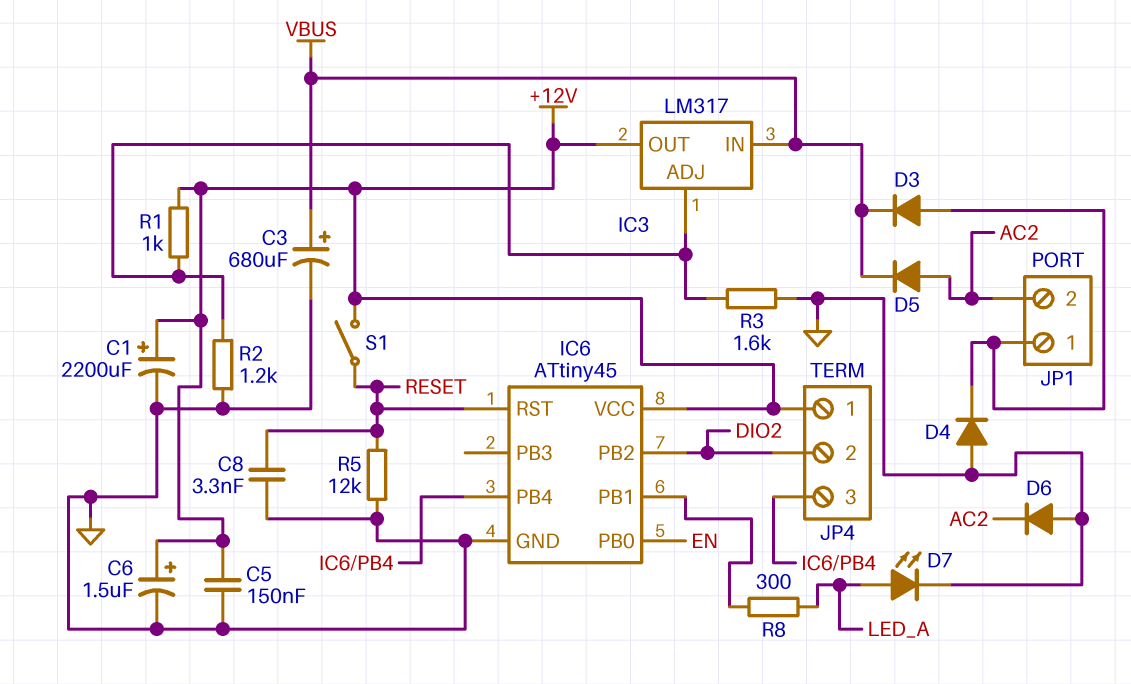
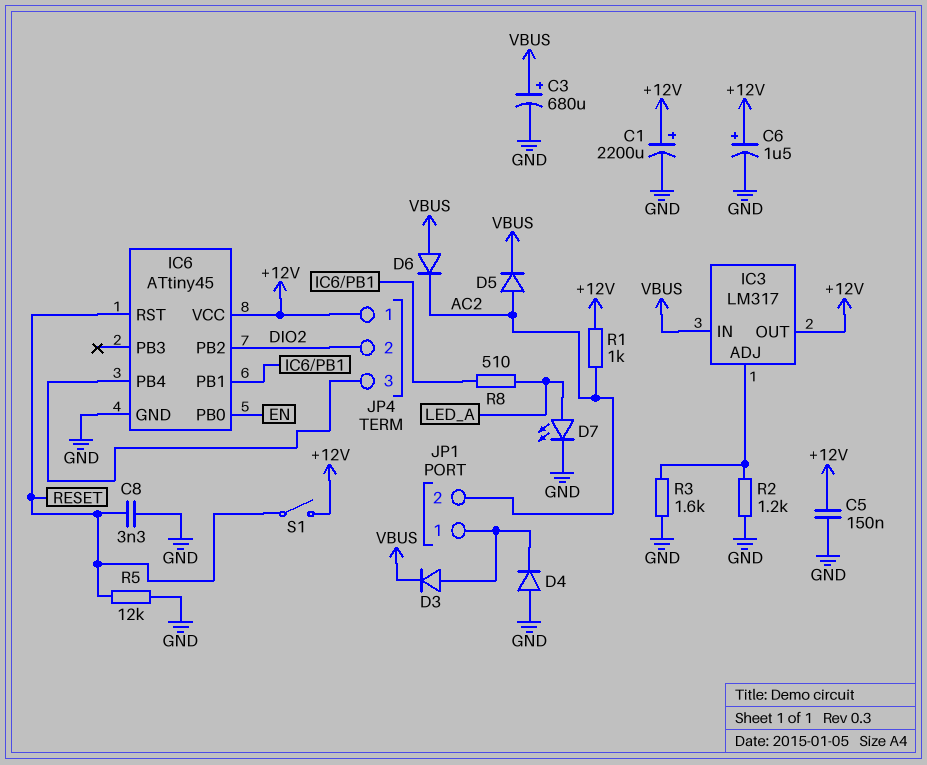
D6: diode (A GND, K AC2) -> diode (A VBUS, K AC2)
R1: 1k (+12V, IC3/ADJ) -> 1k (+12V, AC2)
R8: 300 (IC6/PB1, LED_A) -> 510 (IC6/PB1, LED_A)

